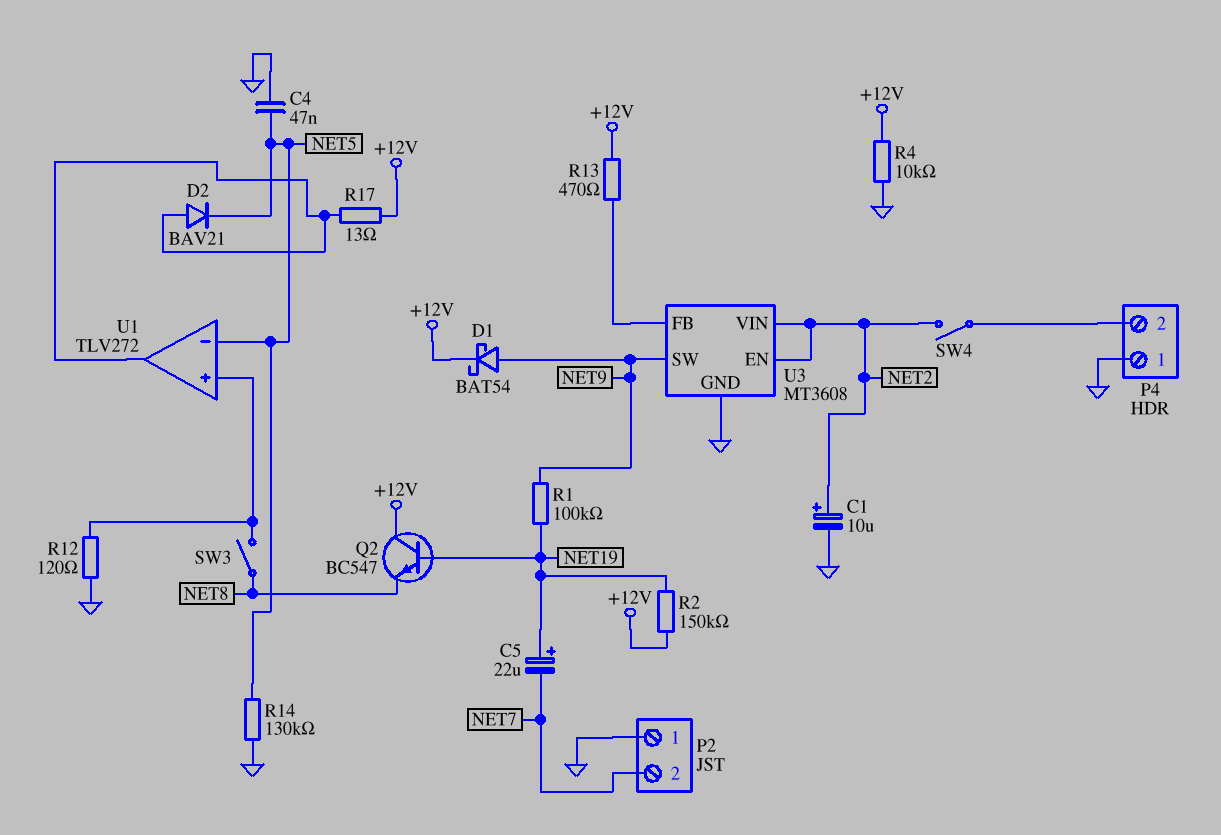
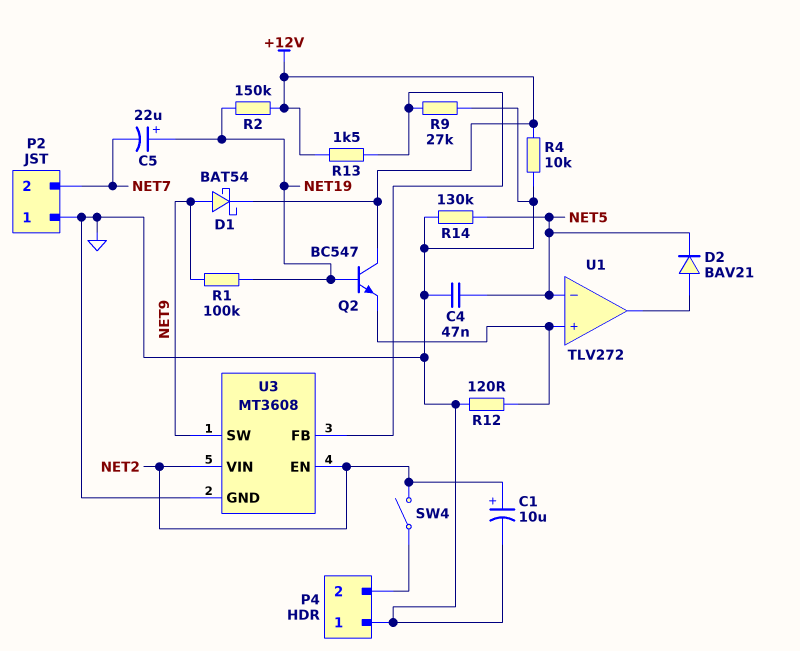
Q2: NPN BC547 (B NET19, C +12V, E NET8) -> NPN BC547 (B NET19, C +12V, E U1/in+)
R9: none -> 27k (GND, U3/FB)
R13: 470 (+12V, U3/FB) -> 1.5k (+12V, U3/FB)
R17: 13 (+12V, U1/out) -> none
SW3: switch (NET8, U1/in+) -> none

